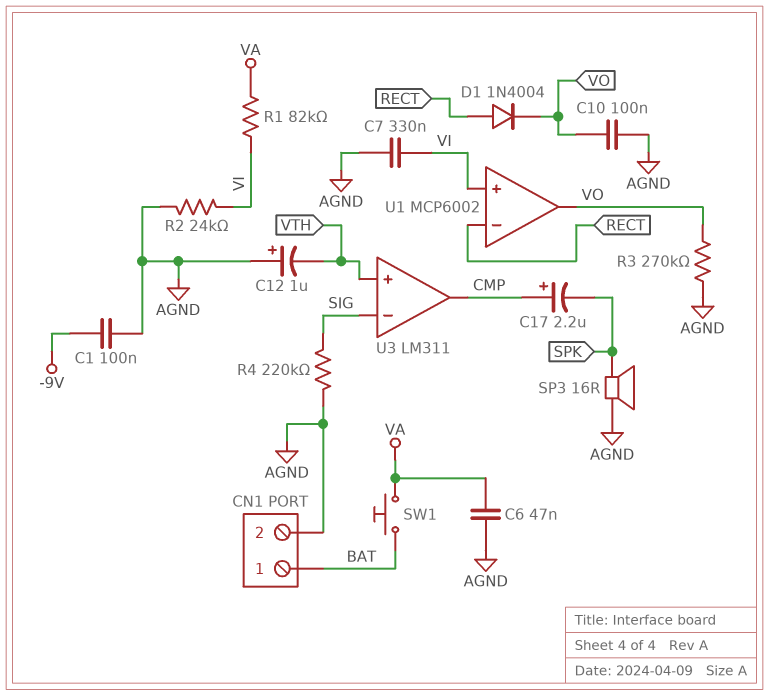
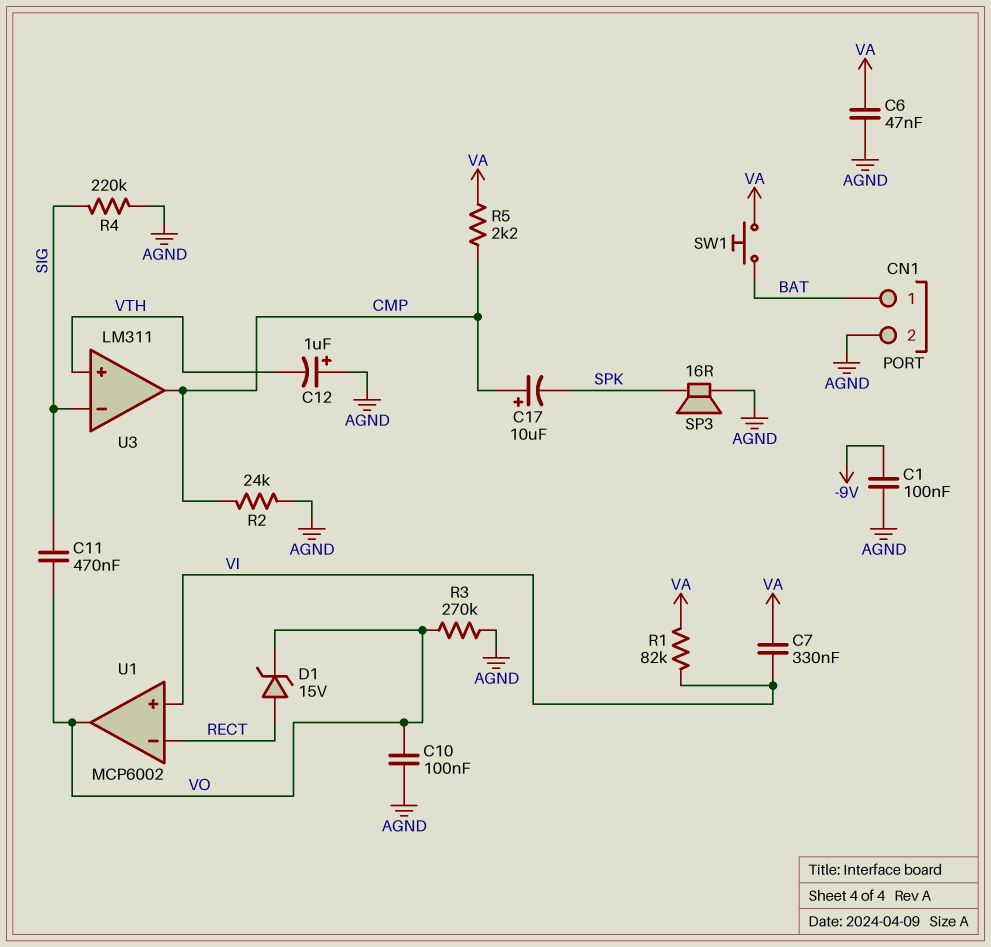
C7: 330nF (AGND, VI) -> 330nF (VA, VI)
C11: none -> 470nF (SIG, VO)
C17: 2.2uF (plus CMP, minus SPK) -> 10uF (plus CMP, minus SPK)
D1: diode 1N4004 (A RECT, K VO) -> zener 15V (A RECT, K VO)
R2: 24k (AGND, VI) -> 24k (AGND, CMP)
R5: none -> 2.2k (CMP, VA)

